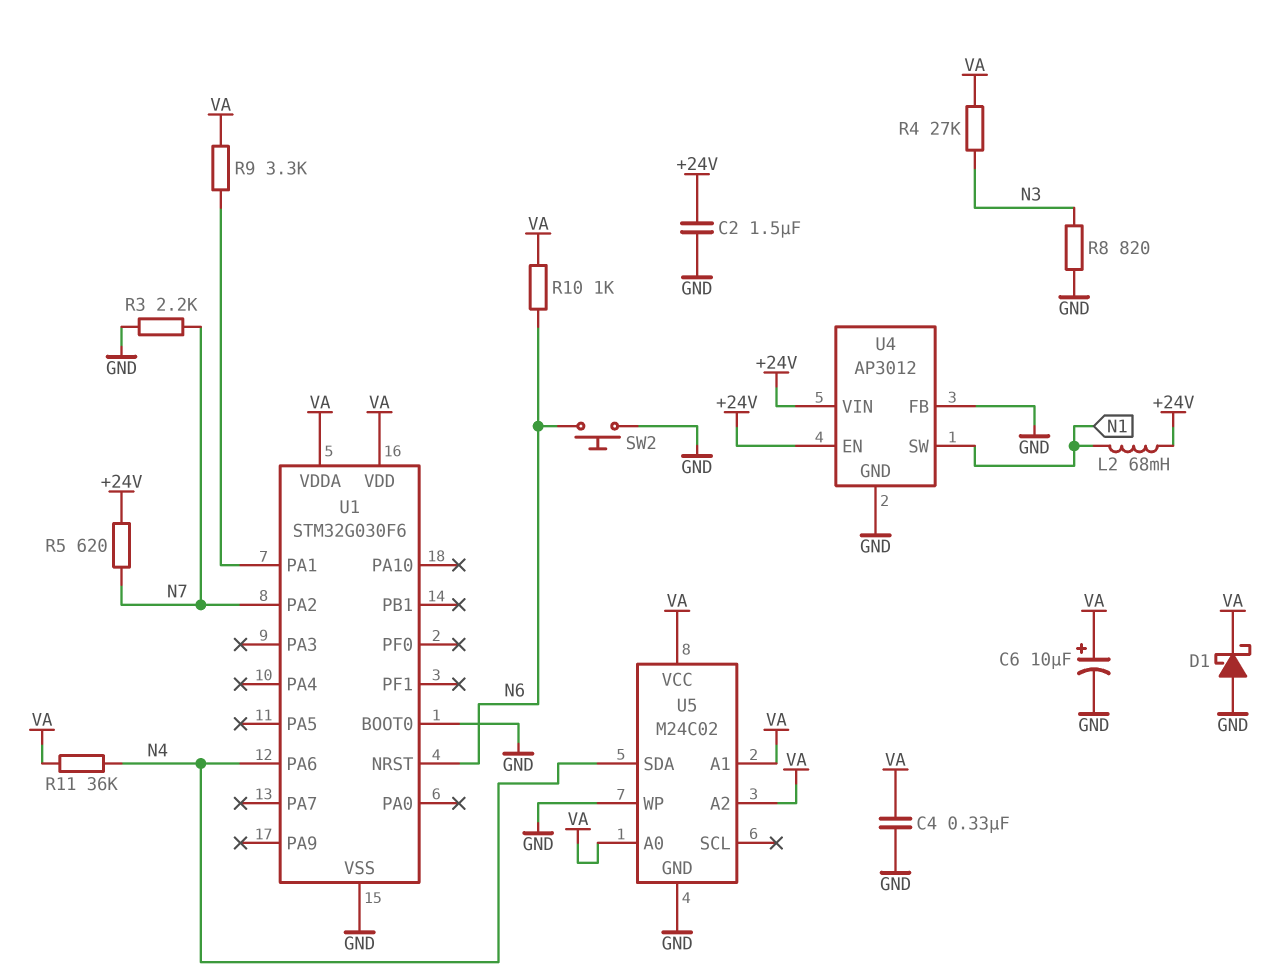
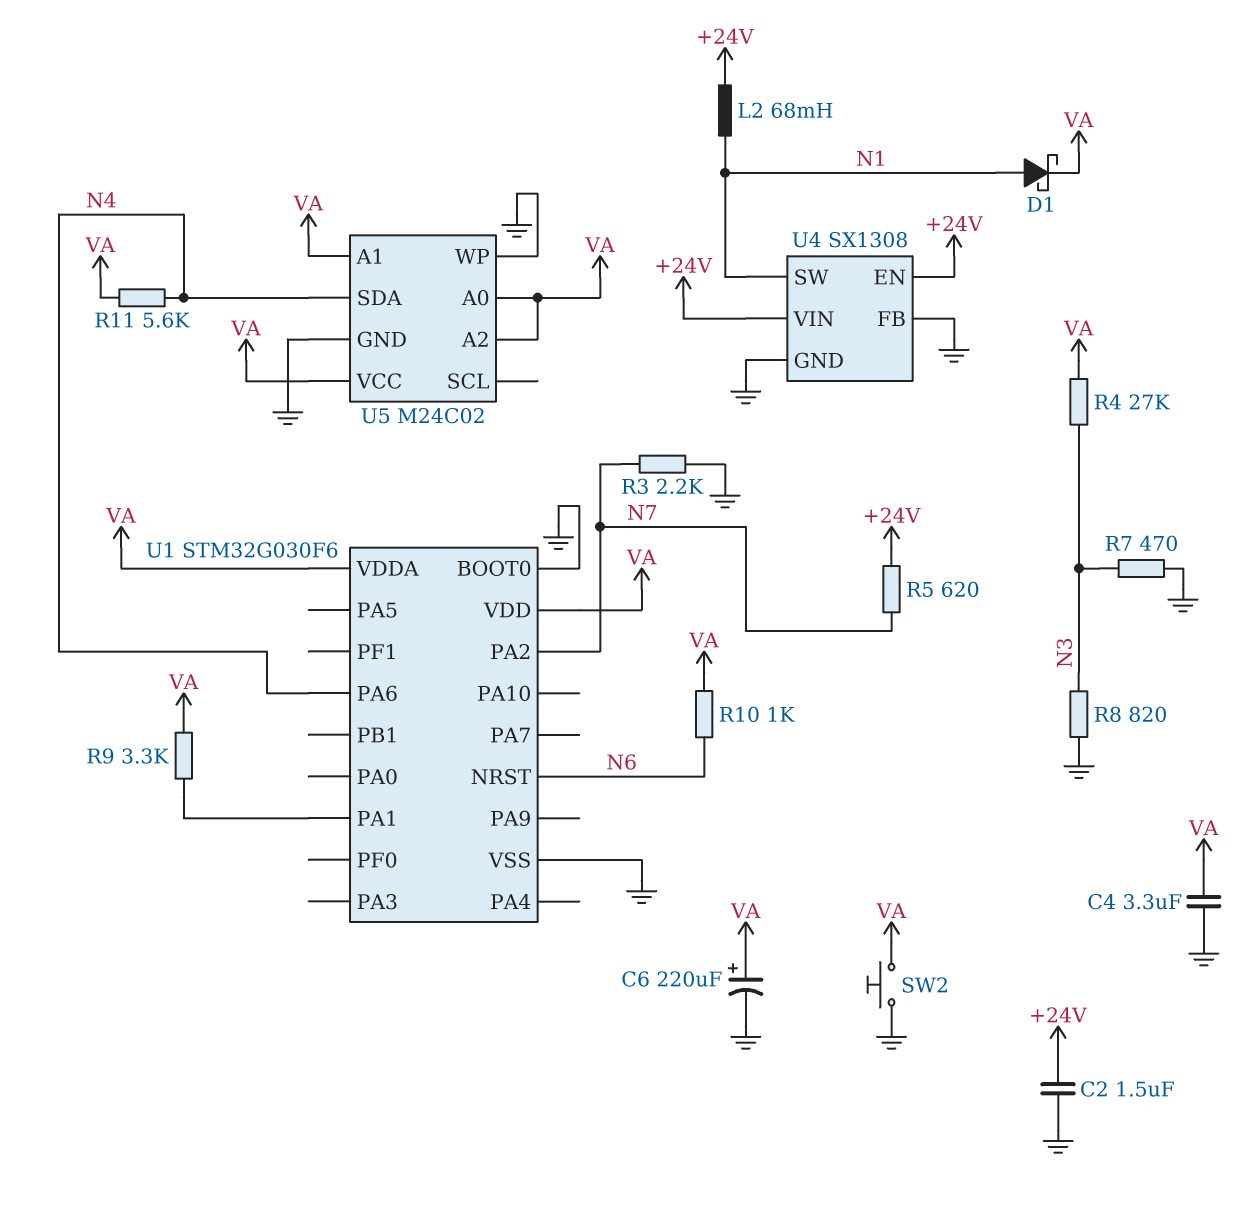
C4: 330nF (GND, VA) -> 3.3uF (GND, VA)
C6: 10uF (plus VA, minus GND) -> 220uF (plus VA, minus GND)
D1: schottky (A GND, K VA) -> schottky (A N1, K VA)
R7: none -> 470 (GND, N3)
R11: 36k (N4, VA) -> 5.6k (N4, VA)
SW2: button (GND, N6) -> button (GND, VA)
U4: AP3012 -> SX1308

